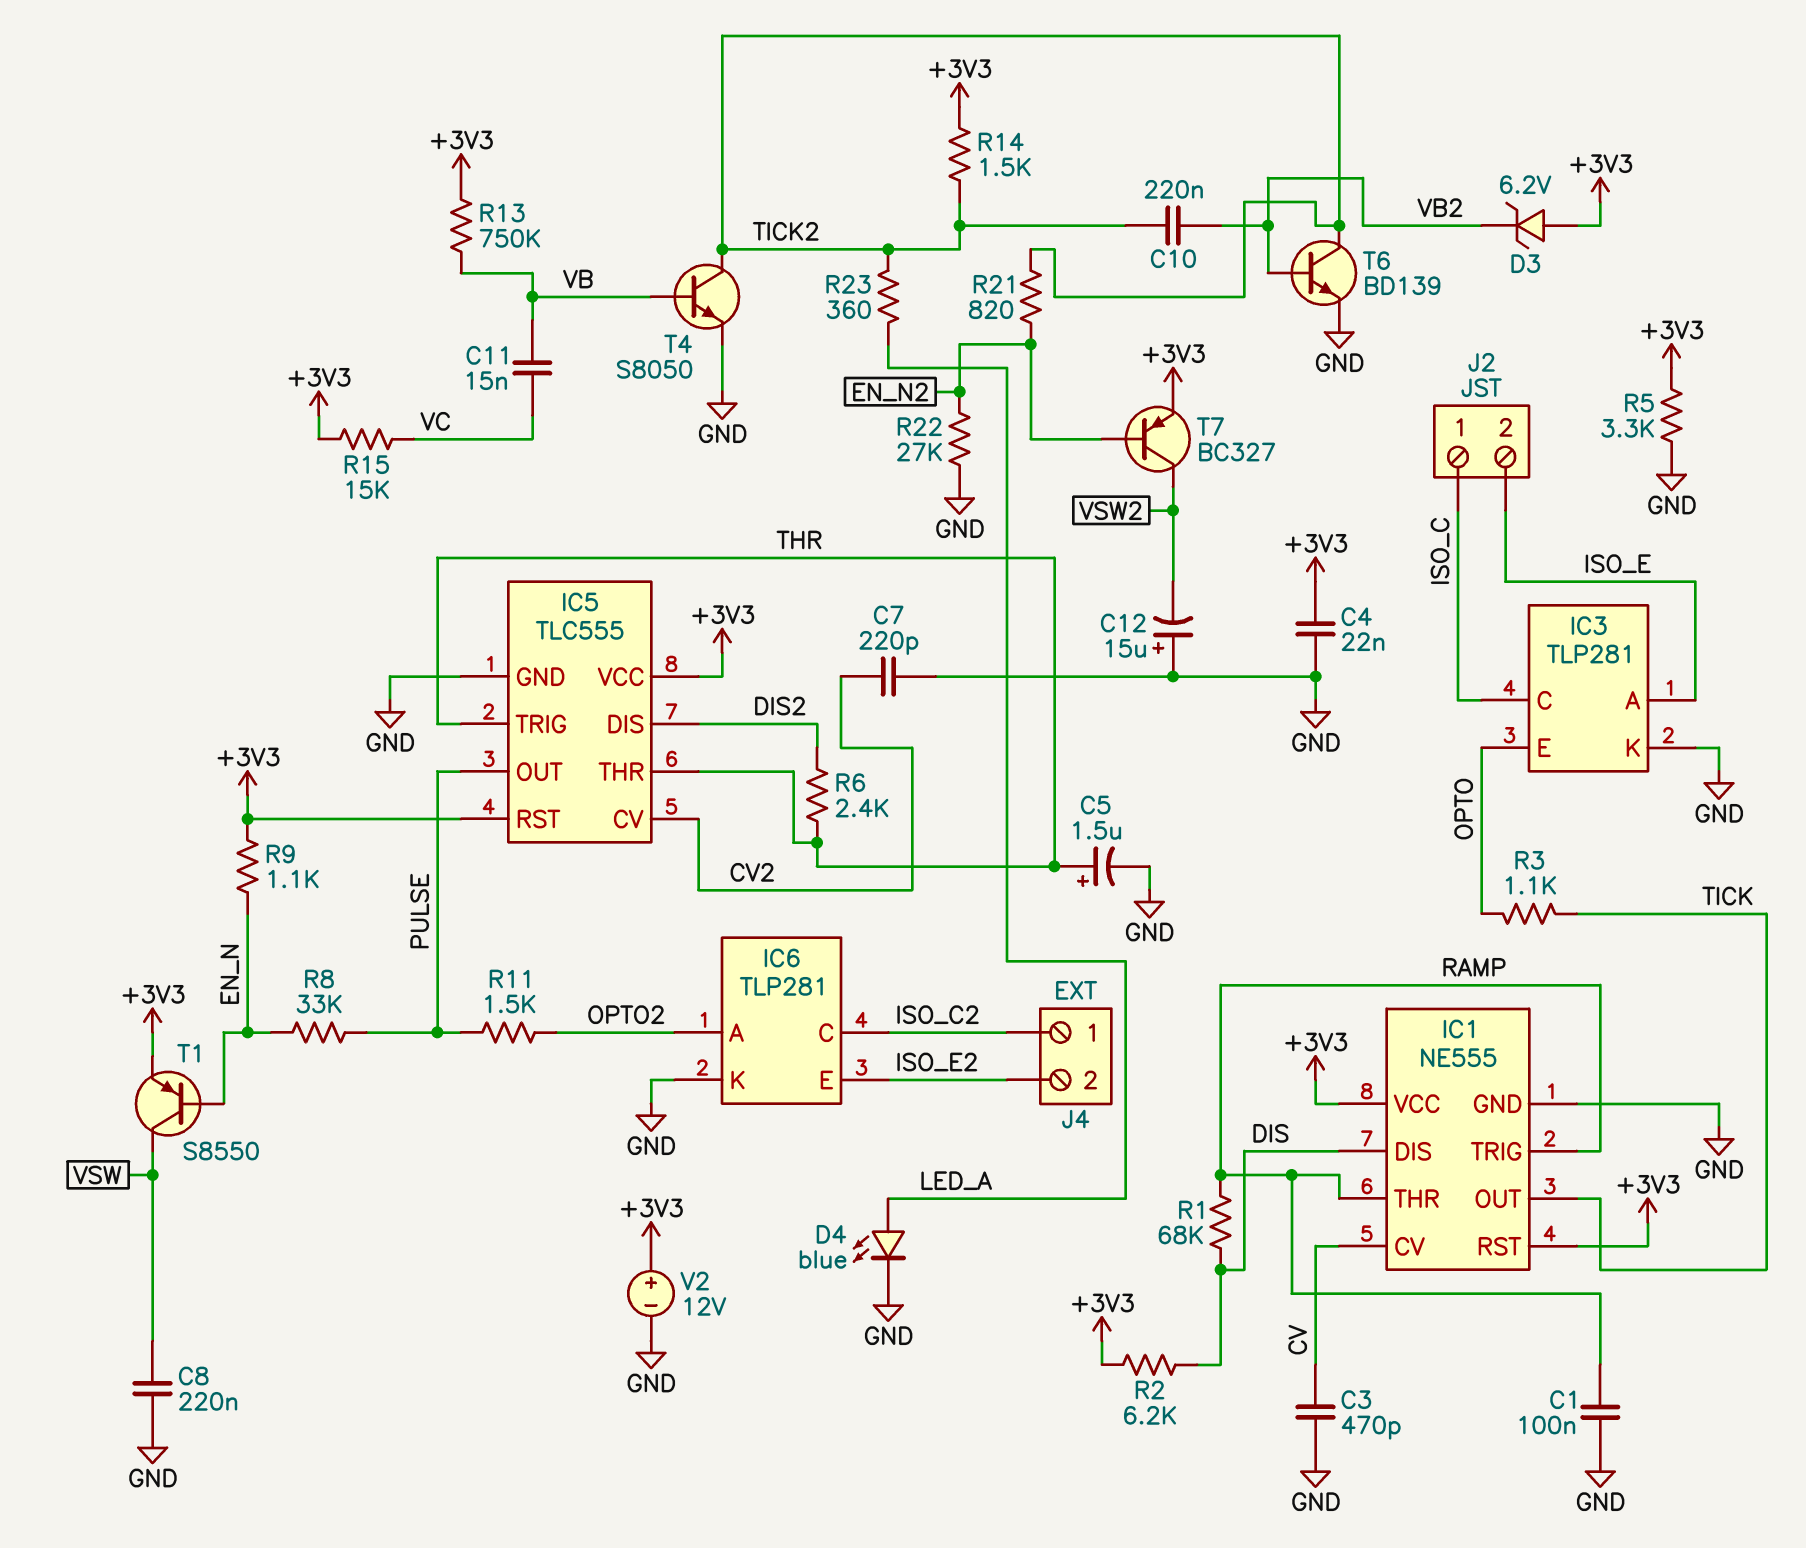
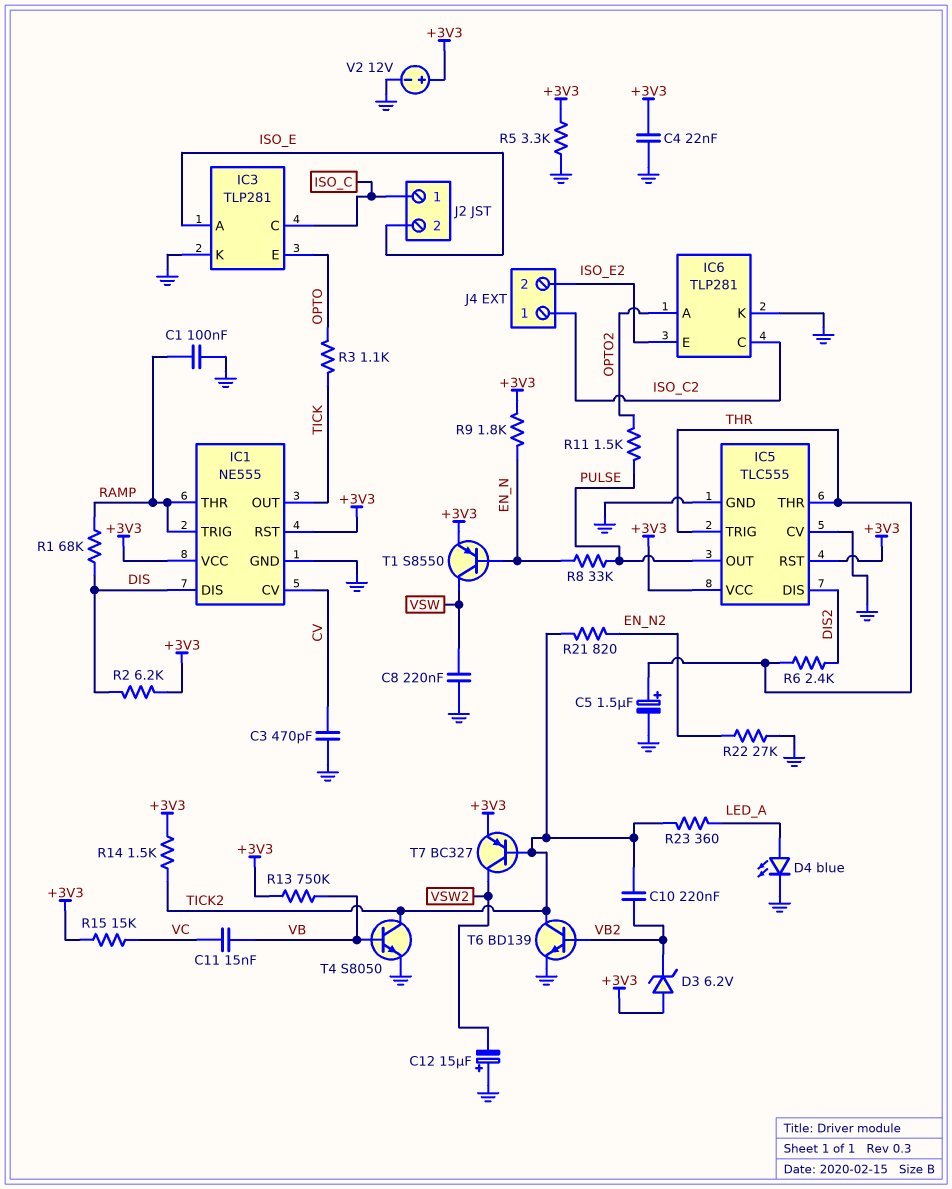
C7: 220pF (CV2, GND) -> none
IC5 pin CV: CV2 -> GND
R9: 1.1k (+3V3, EN_N) -> 1.8k (+3V3, EN_N)
T7: PNP BC327 (B EN_N2, C VSW2, E +3V3) -> PNP BC327 (B TICK2, C VSW2, E +3V3)

